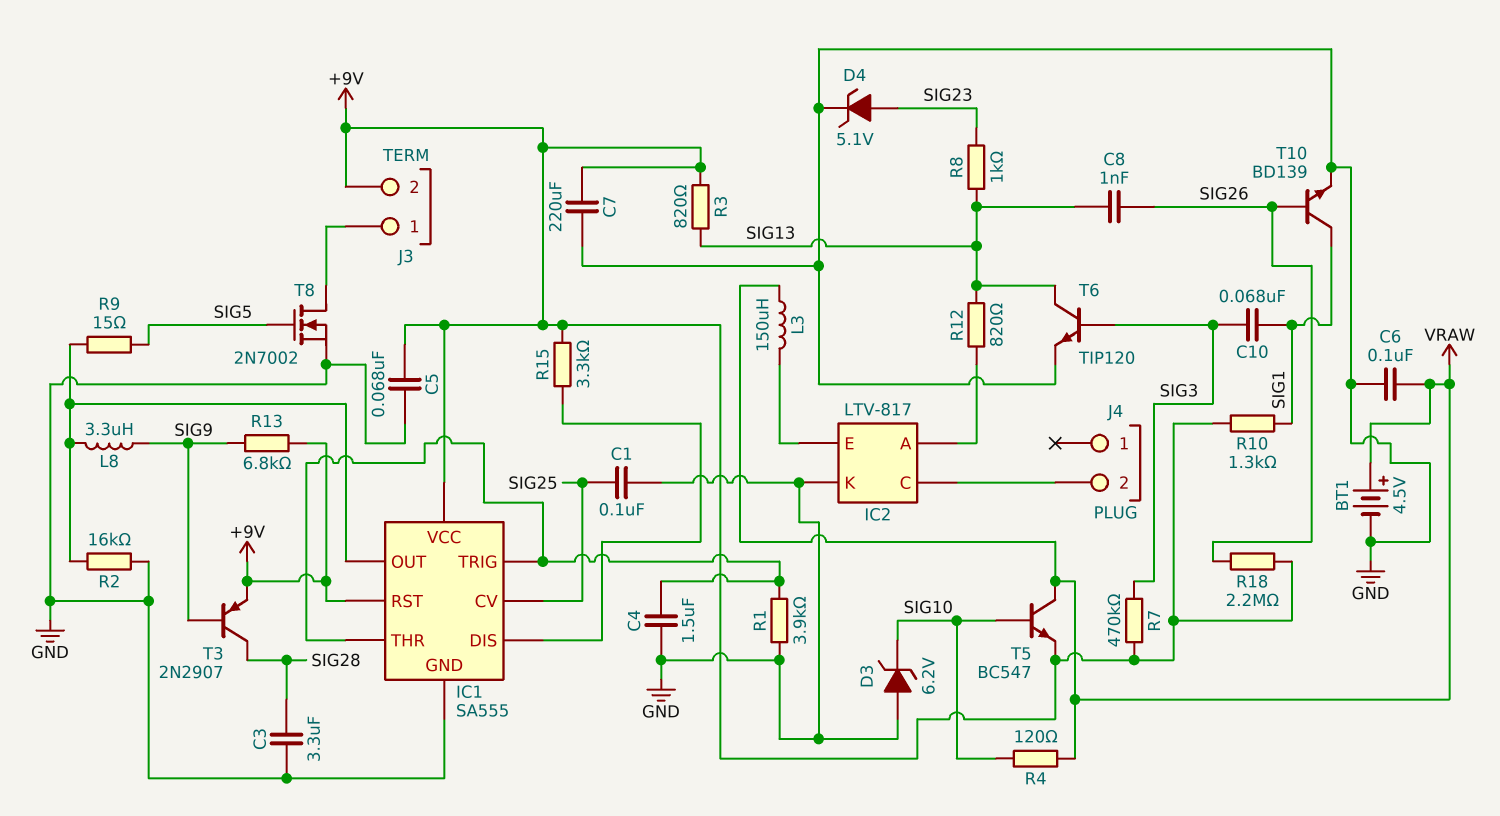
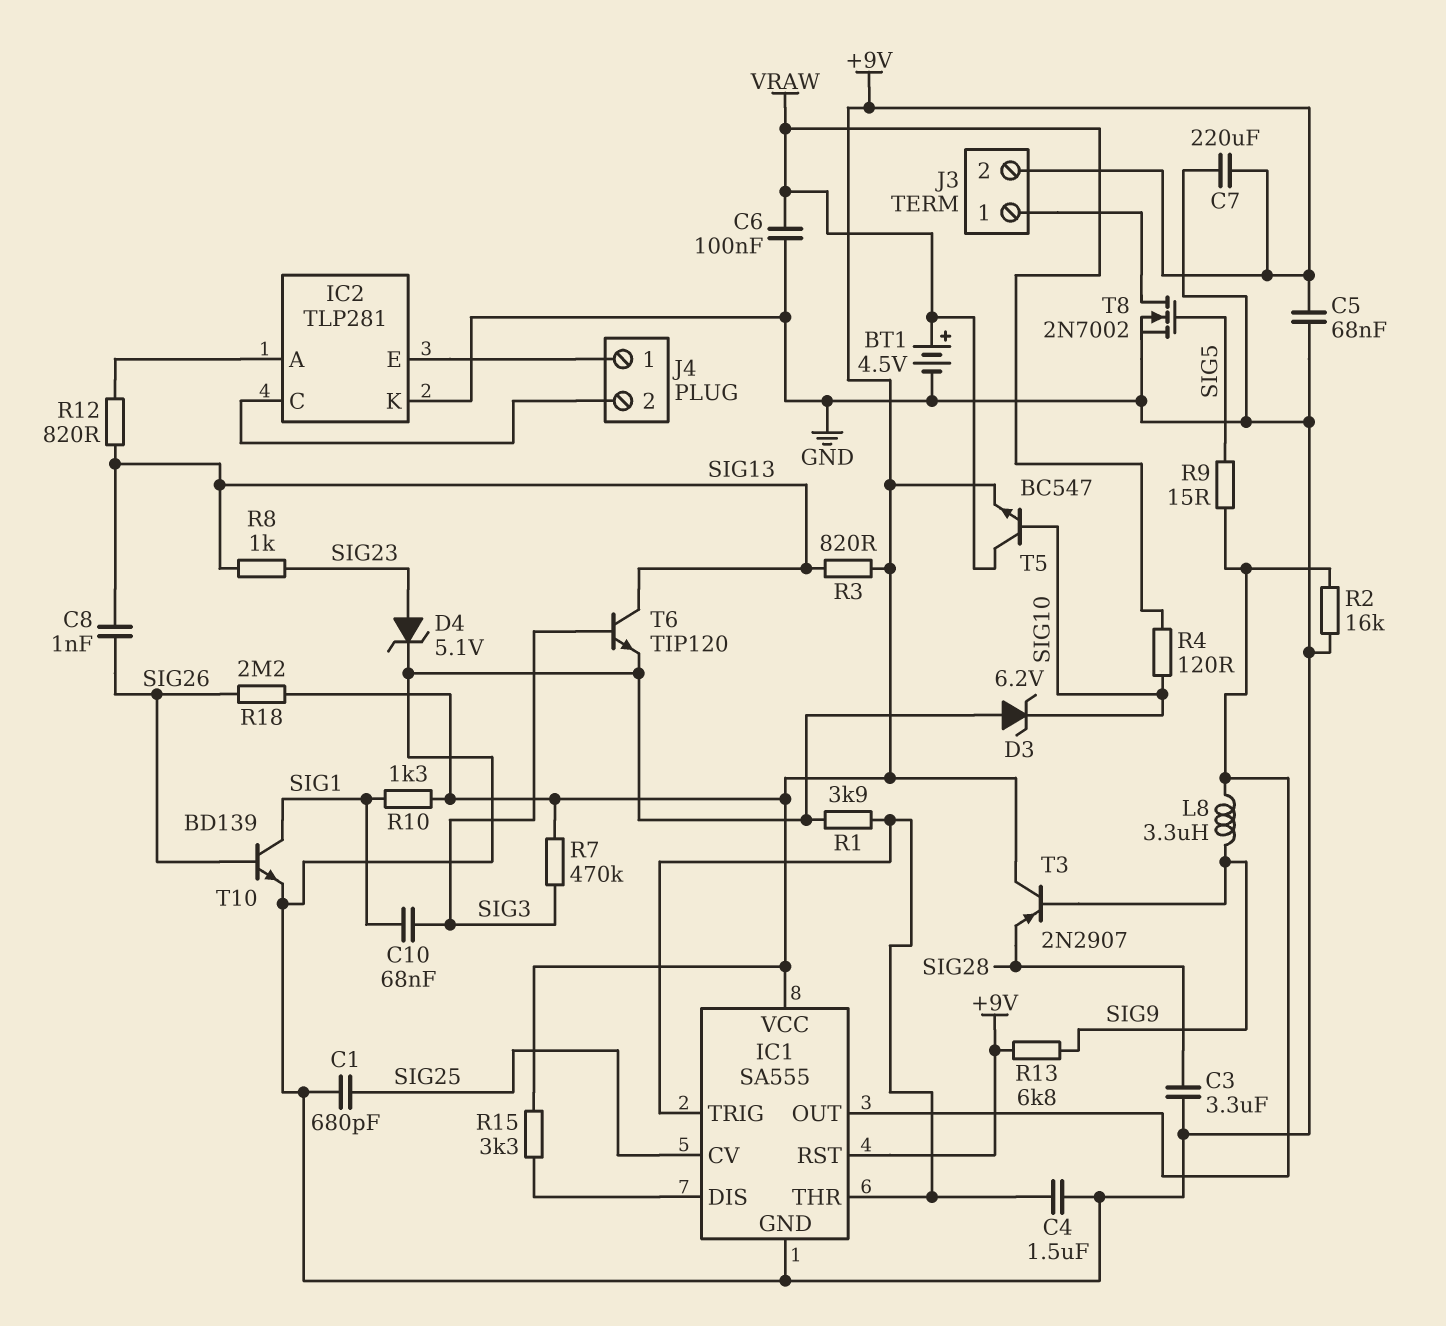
C1: 100nF (GND, SIG25) -> 680pF (GND, SIG25)
IC2: LTV-817 -> TLP281
J4 pin 1: none -> IC2/E
L3: 150uH (IC2/E, VRAW) -> none
T3: PNP 2N2907 (B SIG9, C SIG28, E +9V) -> PNP 2N2907 (B SIG9, C +9V, E SIG28)

